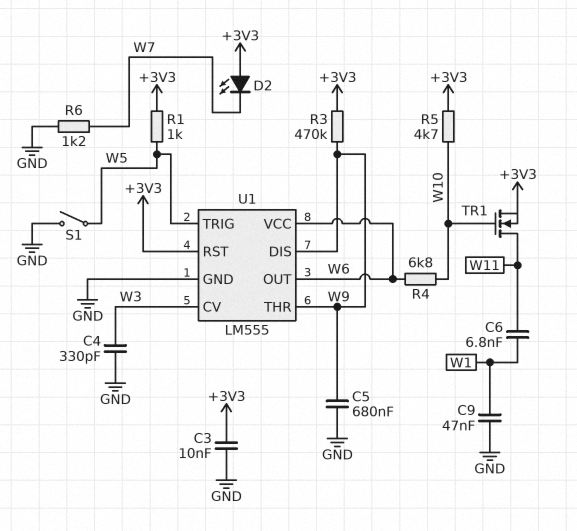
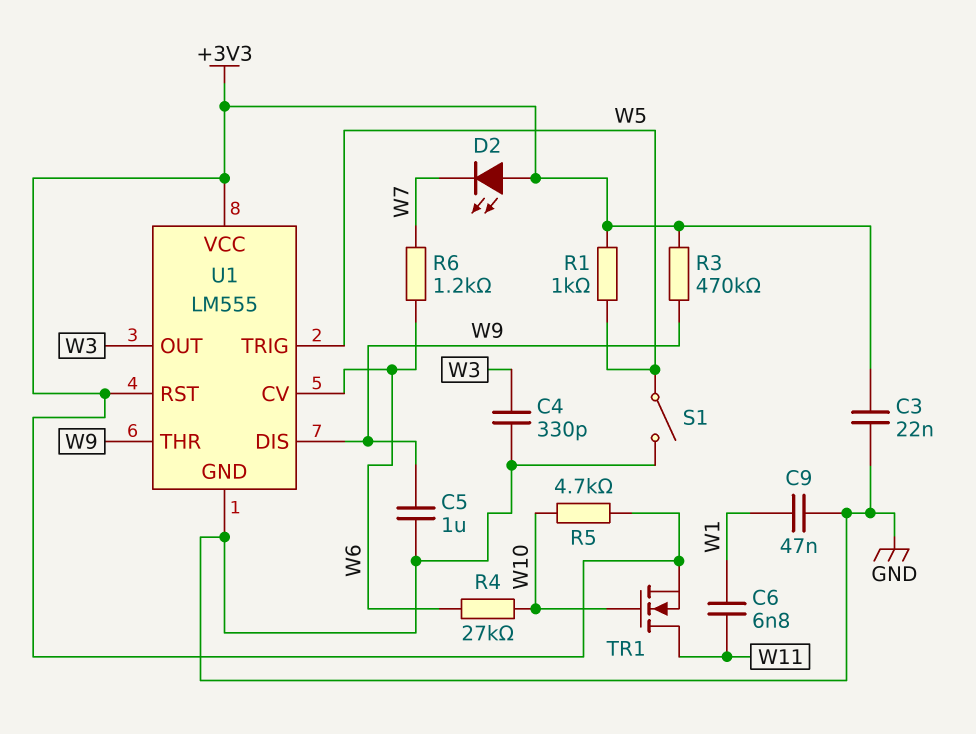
C3: 10nF (+3V3, GND) -> 22nF (+3V3, GND)
C5: 680nF (GND, W9) -> 1uF (GND, W9)
R4: 6.8k (W6, W10) -> 27k (W6, W10)
R6: 1.2k (GND, W7) -> 1.2k (W6, W7)
U1 pin CV: W3 -> W6
U1 pin OUT: W6 -> W3
U1 pin VCC: W6 -> +3V3

